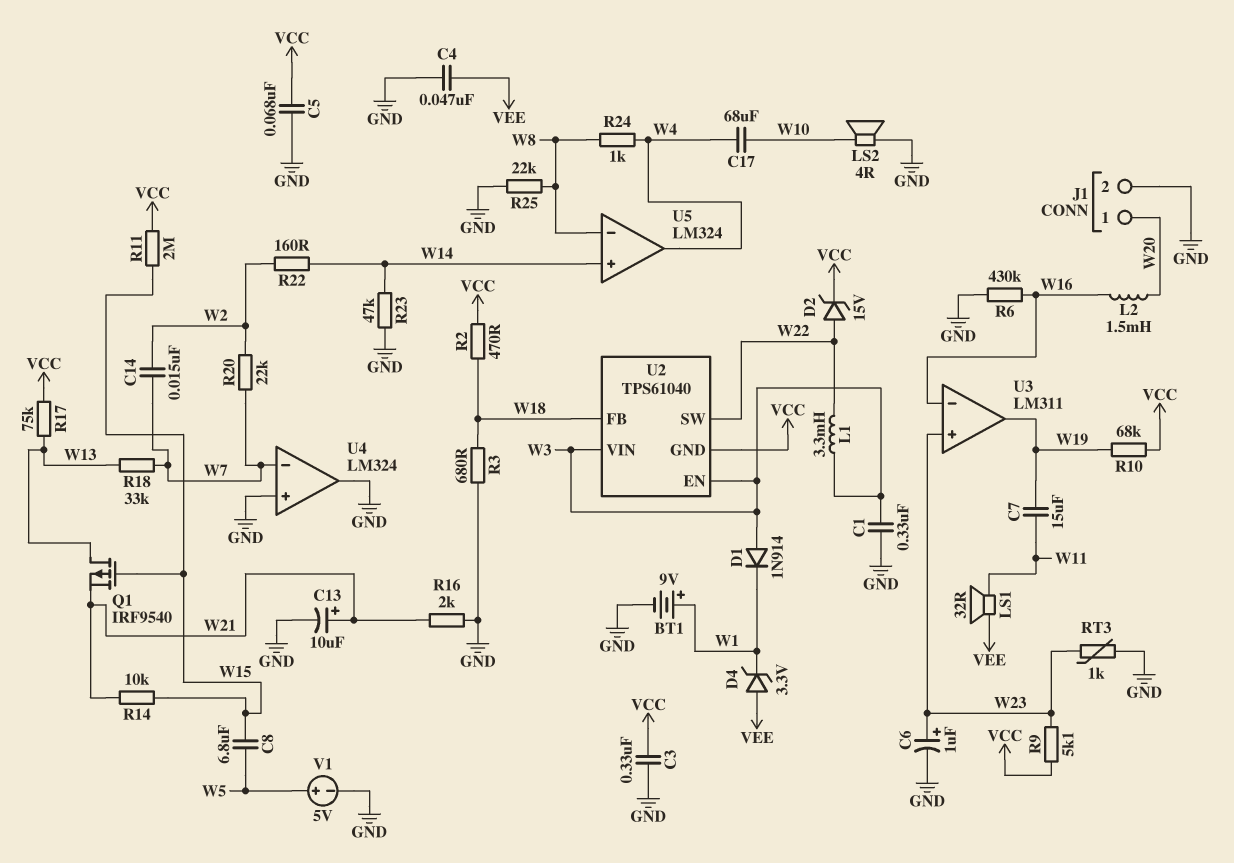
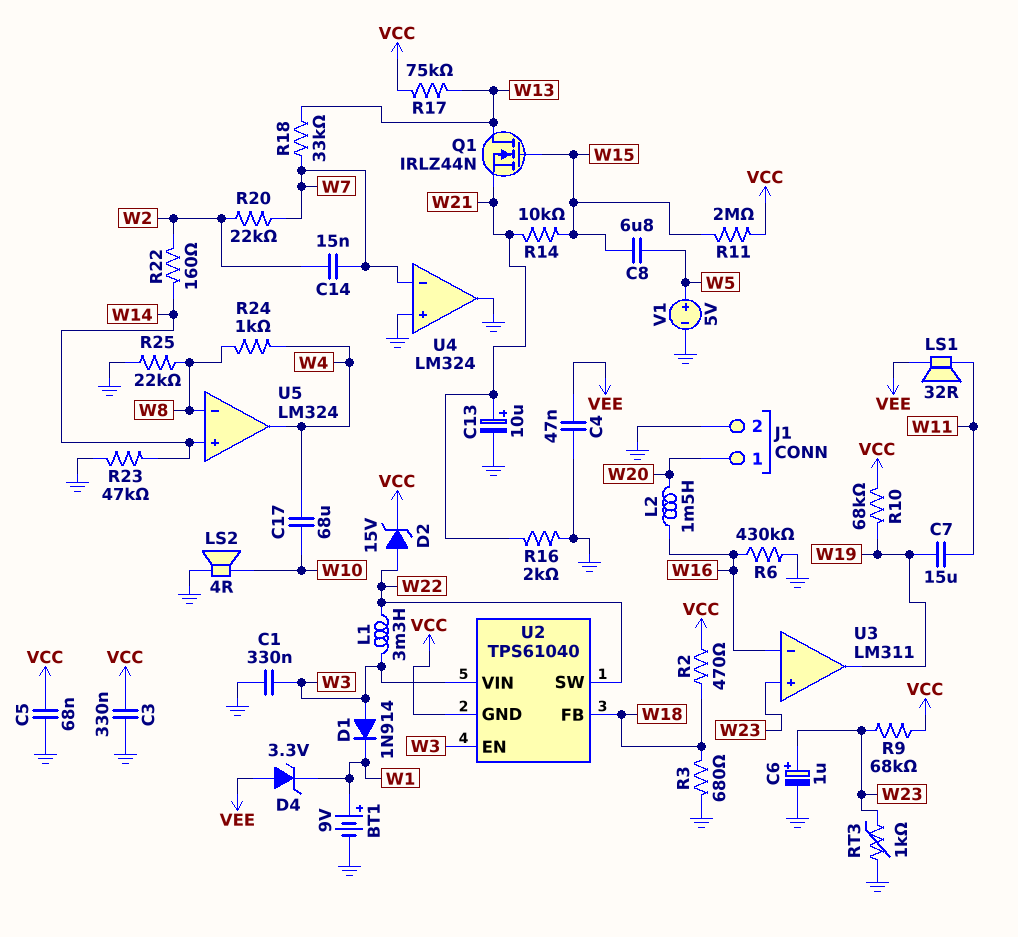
Q1: PMOS IRF9540 (G W15, D W13, S W21) -> NMOS IRLZ44N (G W15, D W13, S W21)
R9: 5.1k (VCC, W23) -> 68k (VCC, W23)

